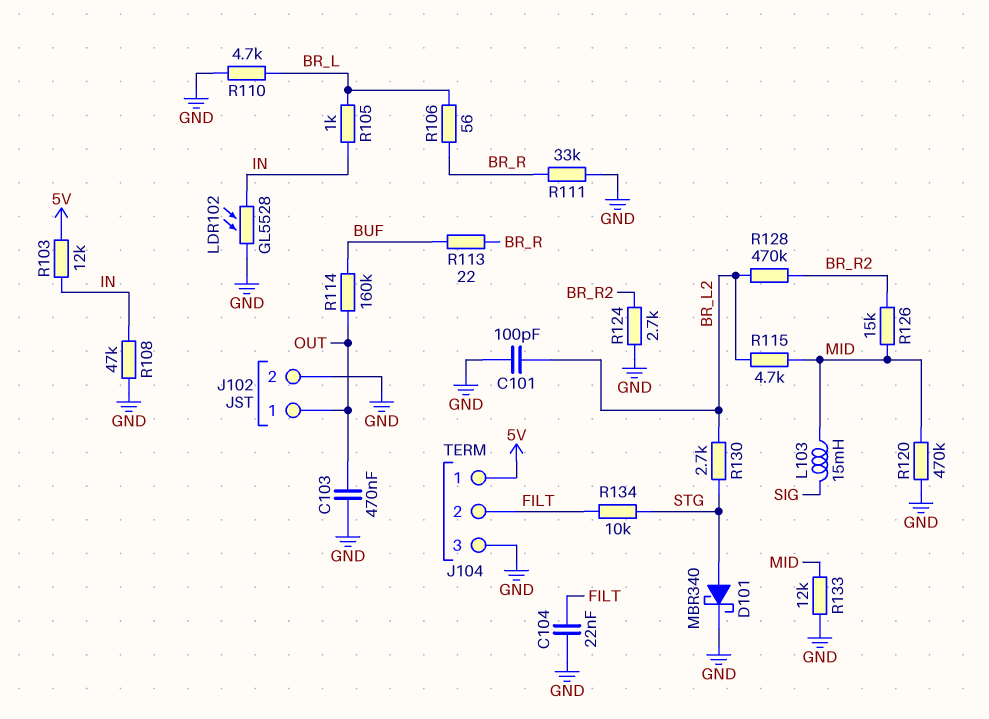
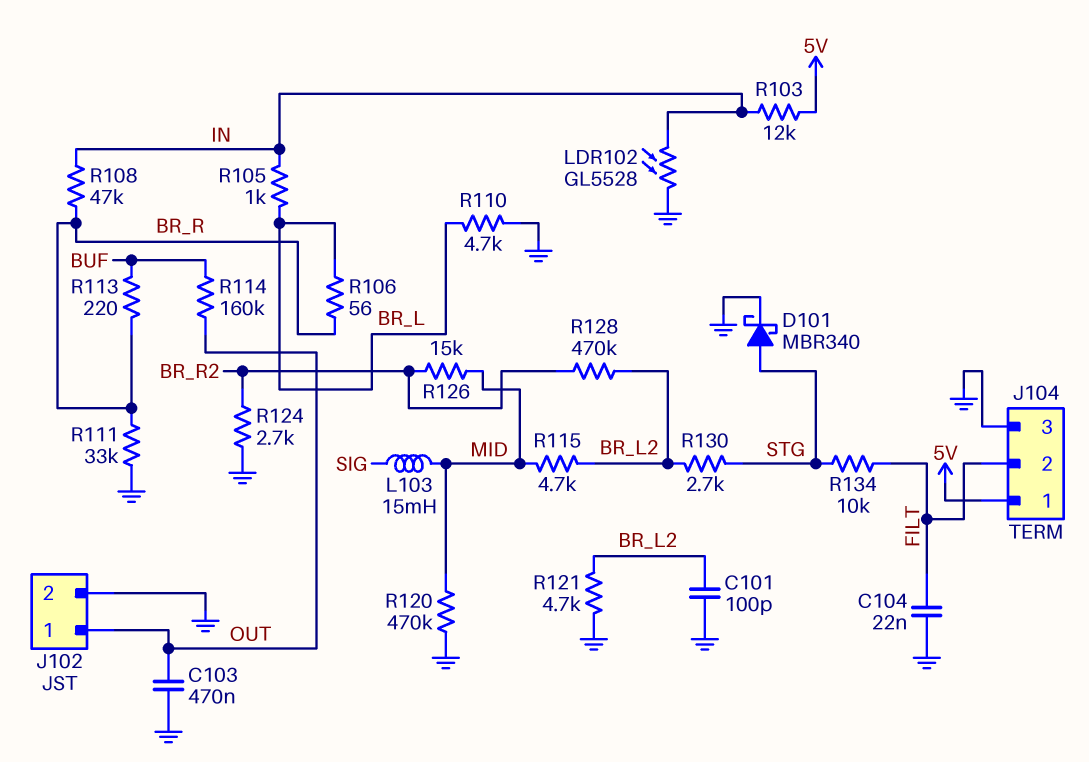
R108: 47k (GND, IN) -> 47k (BR_R, IN)
R113: 22 (BR_R, BUF) -> 220 (BR_R, BUF)
R121: none -> 4.7k (BR_L2, GND)
R133: 12k (GND, MID) -> none

